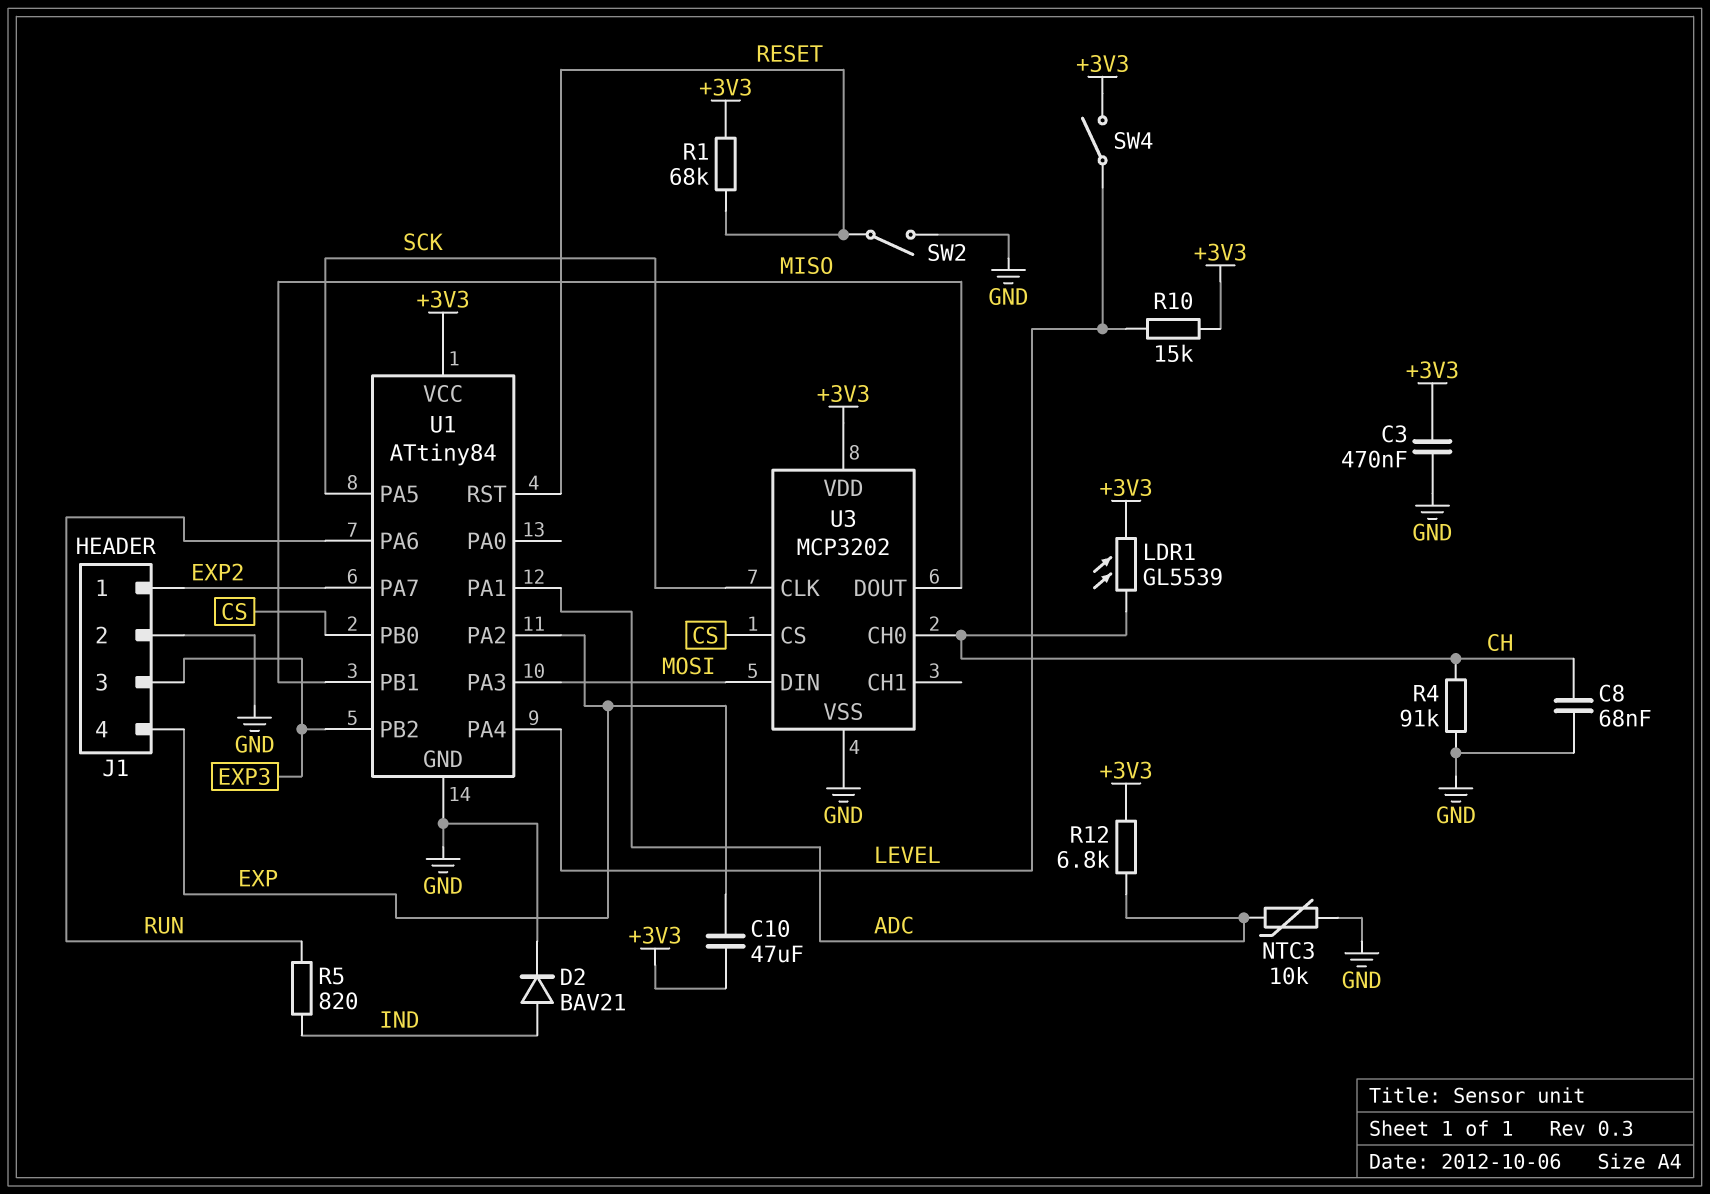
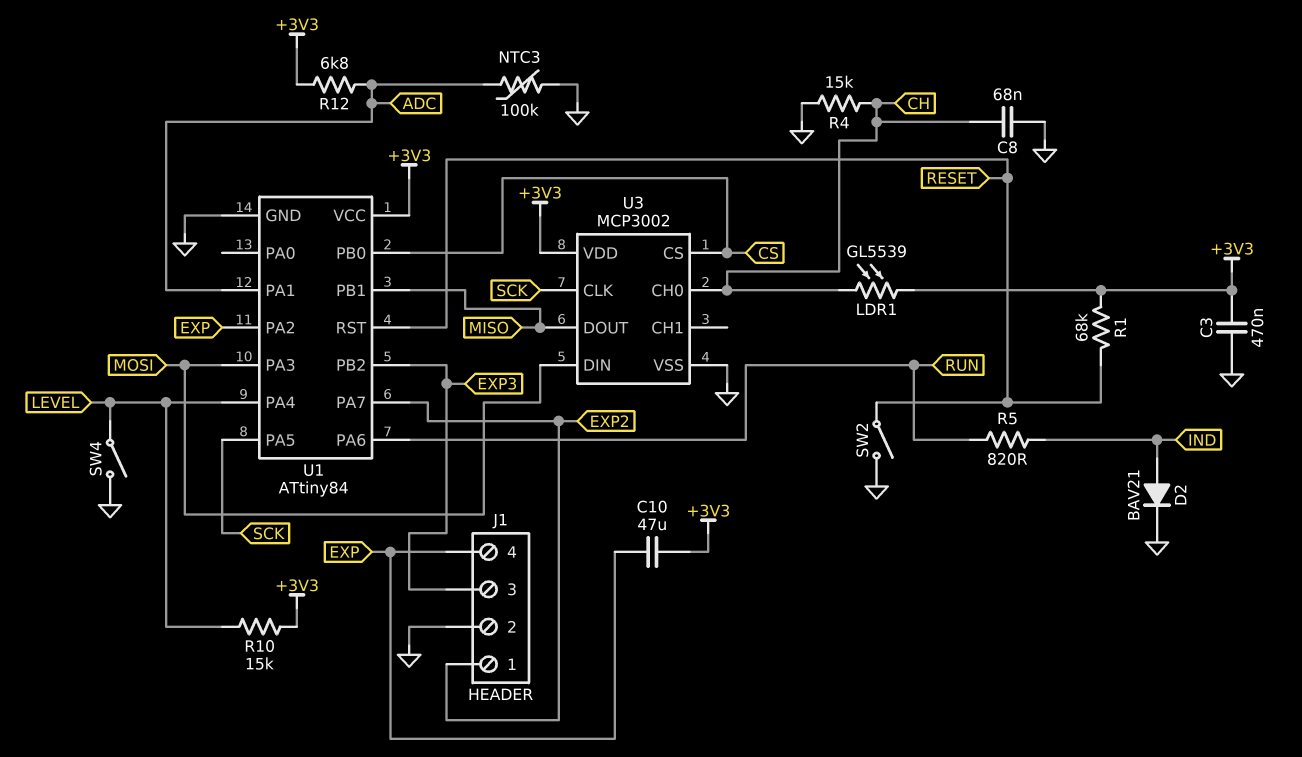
NTC3: 10k (ADC, GND) -> 100k (ADC, GND)
R4: 91k (CH, GND) -> 15k (CH, GND)
SW4: switch (+3V3, LEVEL) -> switch (GND, LEVEL)
U3: MCP3202 -> MCP3002

